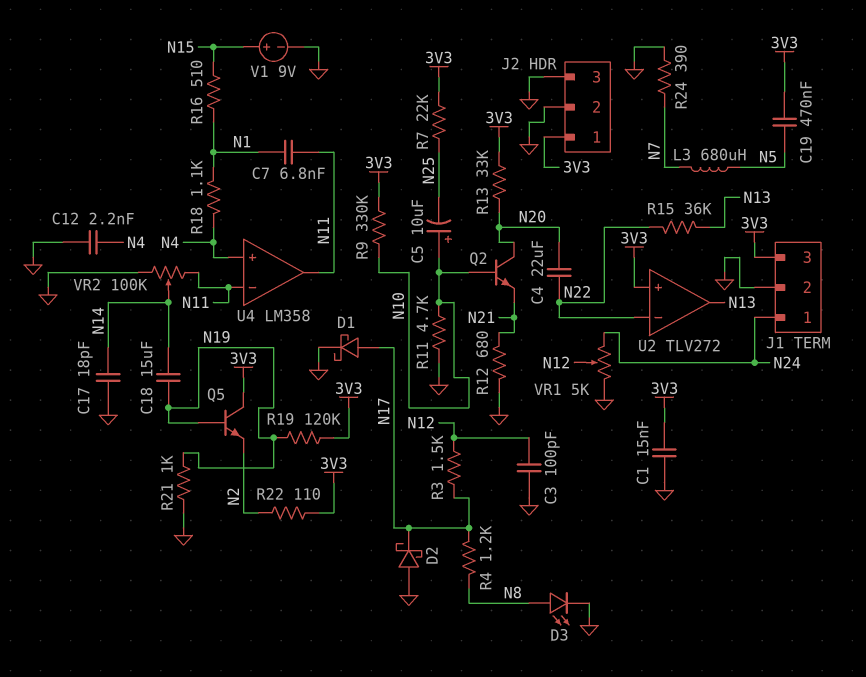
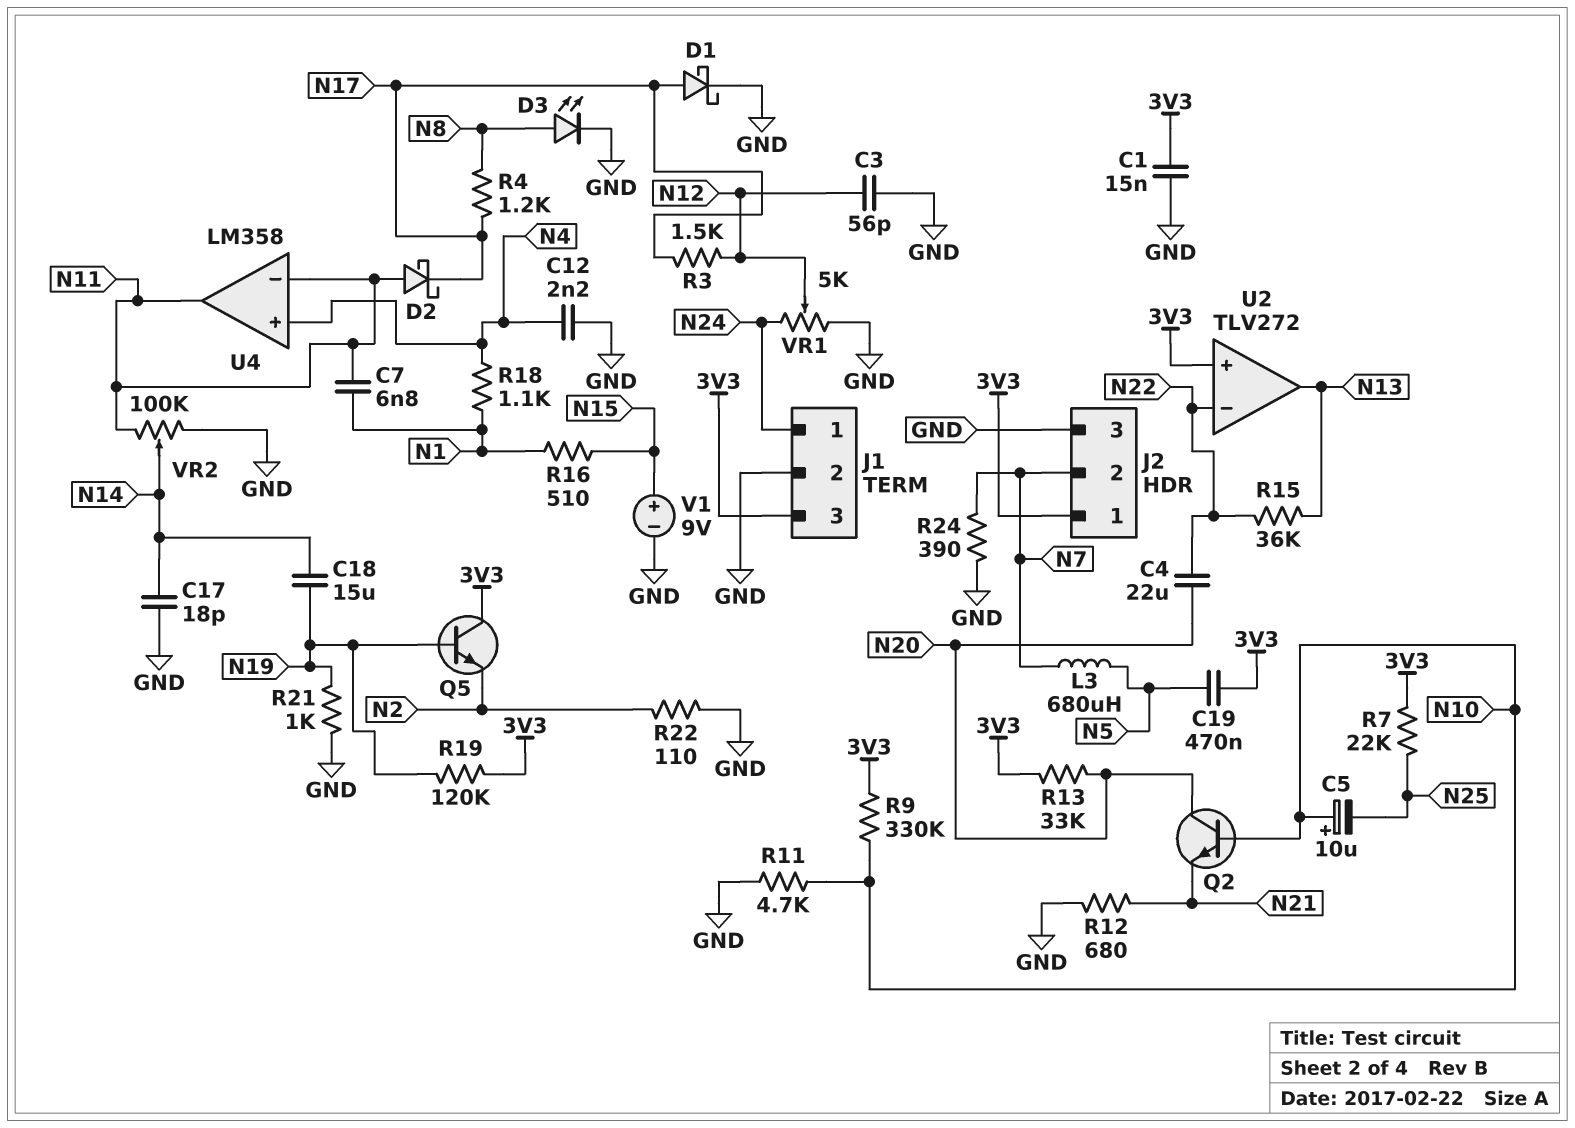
C3: 100pF (GND, N12) -> 56pF (GND, N12)
D2: schottky (A GND, K N17) -> schottky (A N11, K N17)
J2 pin 2: GND -> N7
R22: 110 (3V3, N2) -> 110 (GND, N2)

